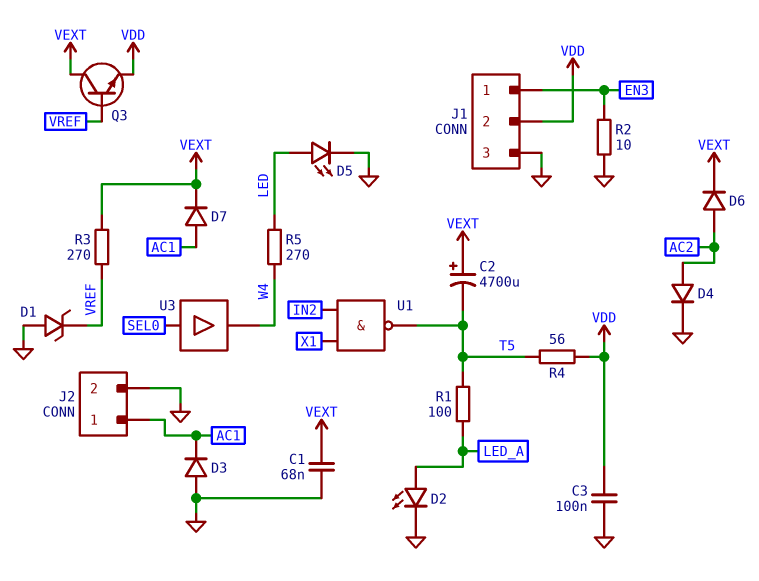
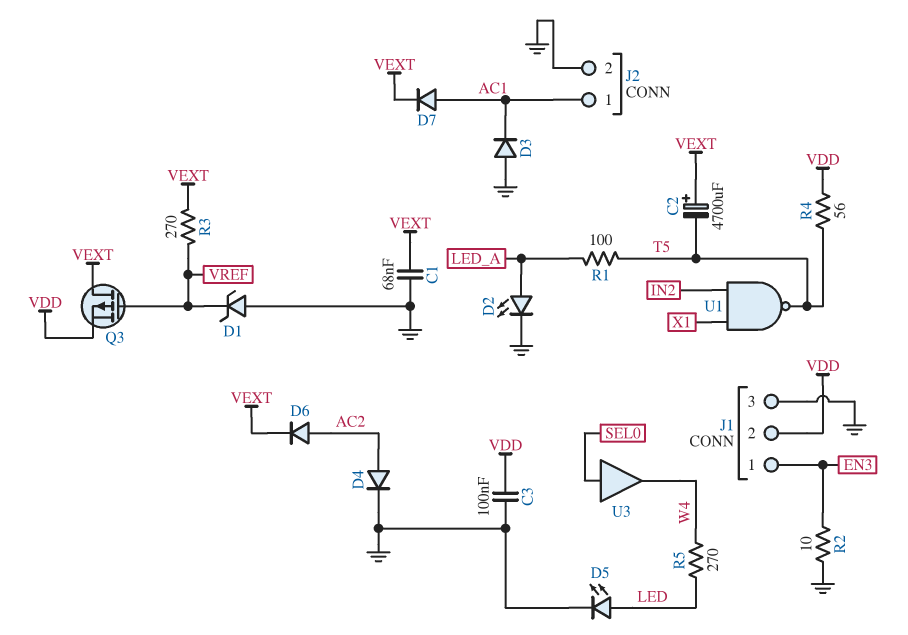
Q3: NPN (B VREF, C VEXT, E VDD) -> PMOS (G VREF, D VEXT, S VDD)

